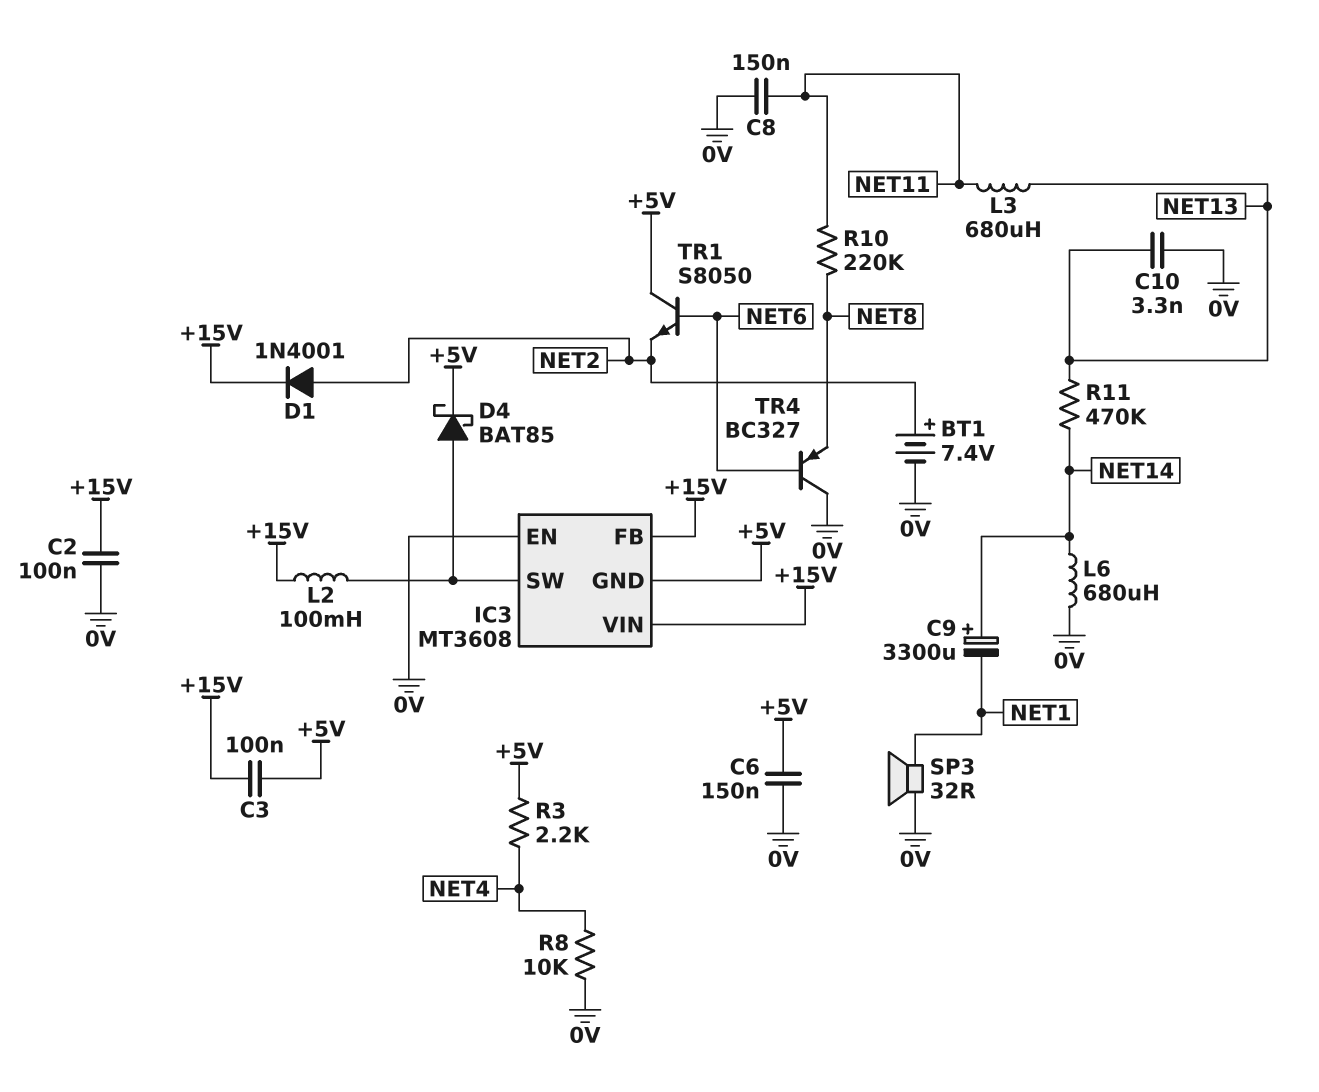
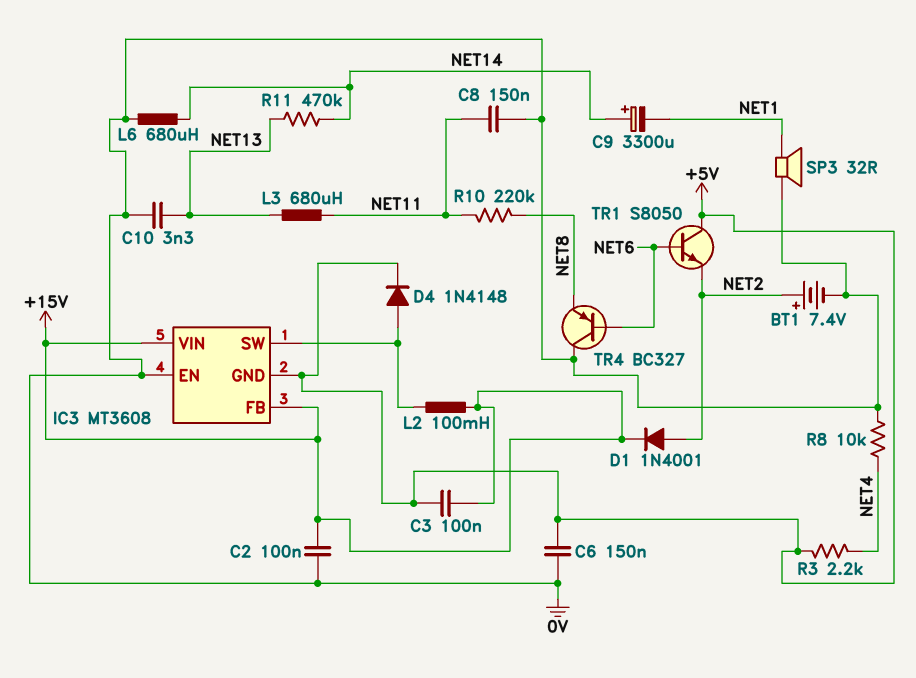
D4: schottky BAT85 (A IC3/SW, K +5V) -> diode 1N4148 (A IC3/SW, K +5V)

